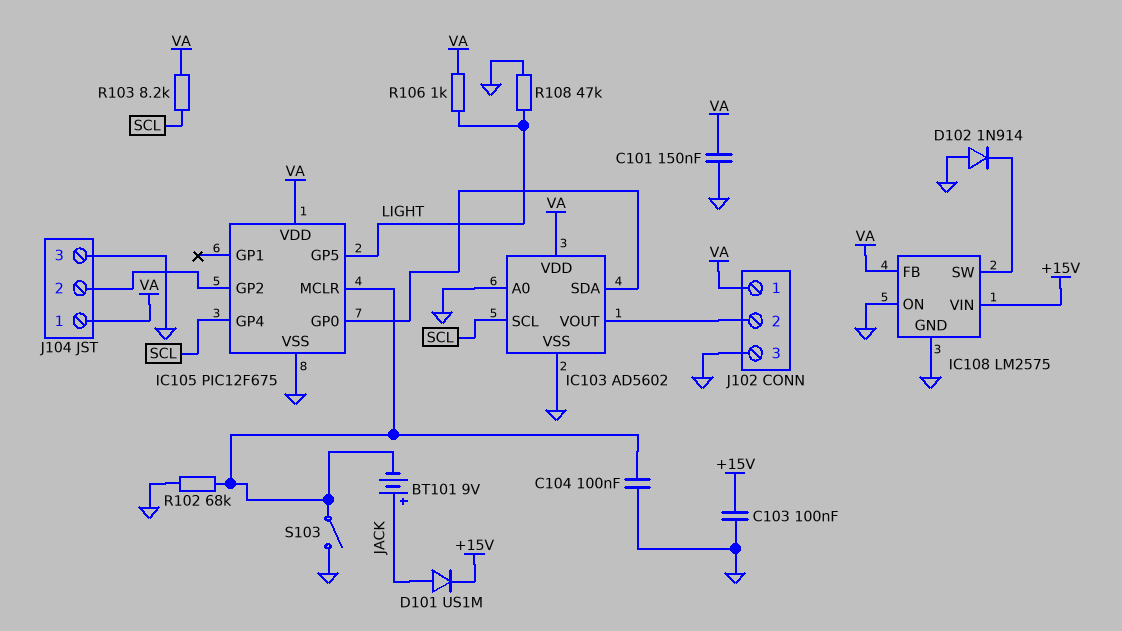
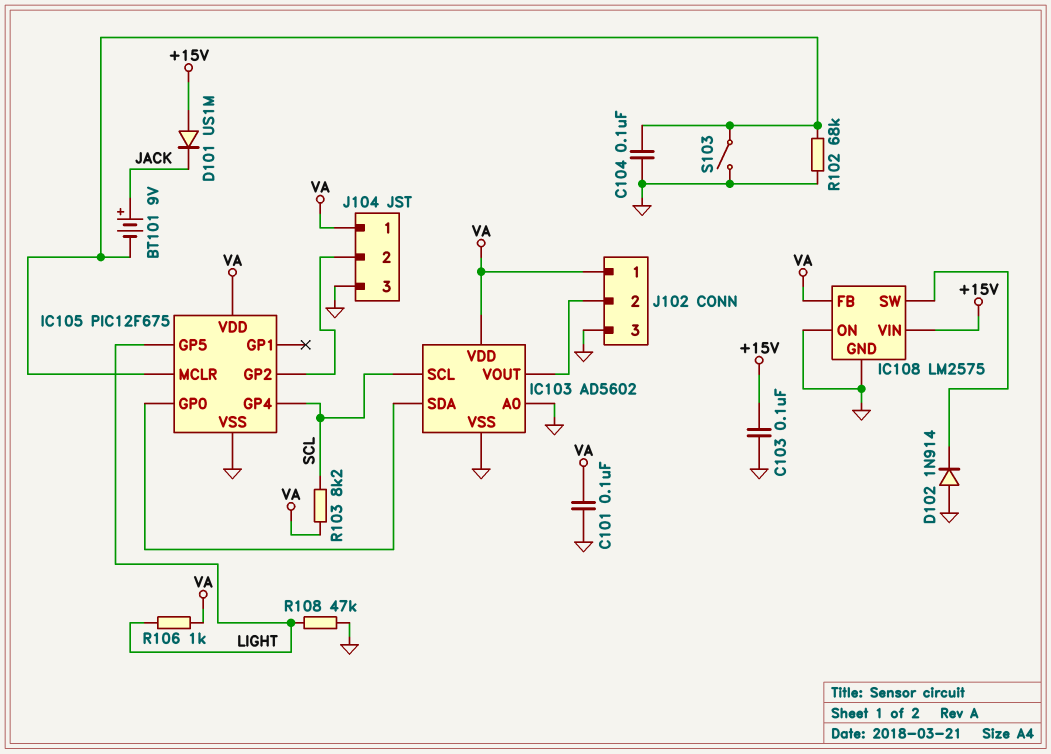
C101: 150nF (GND, VA) -> 100nF (GND, VA)
D101: diode US1M (A JACK, K +15V) -> diode US1M (A +15V, K JACK)

